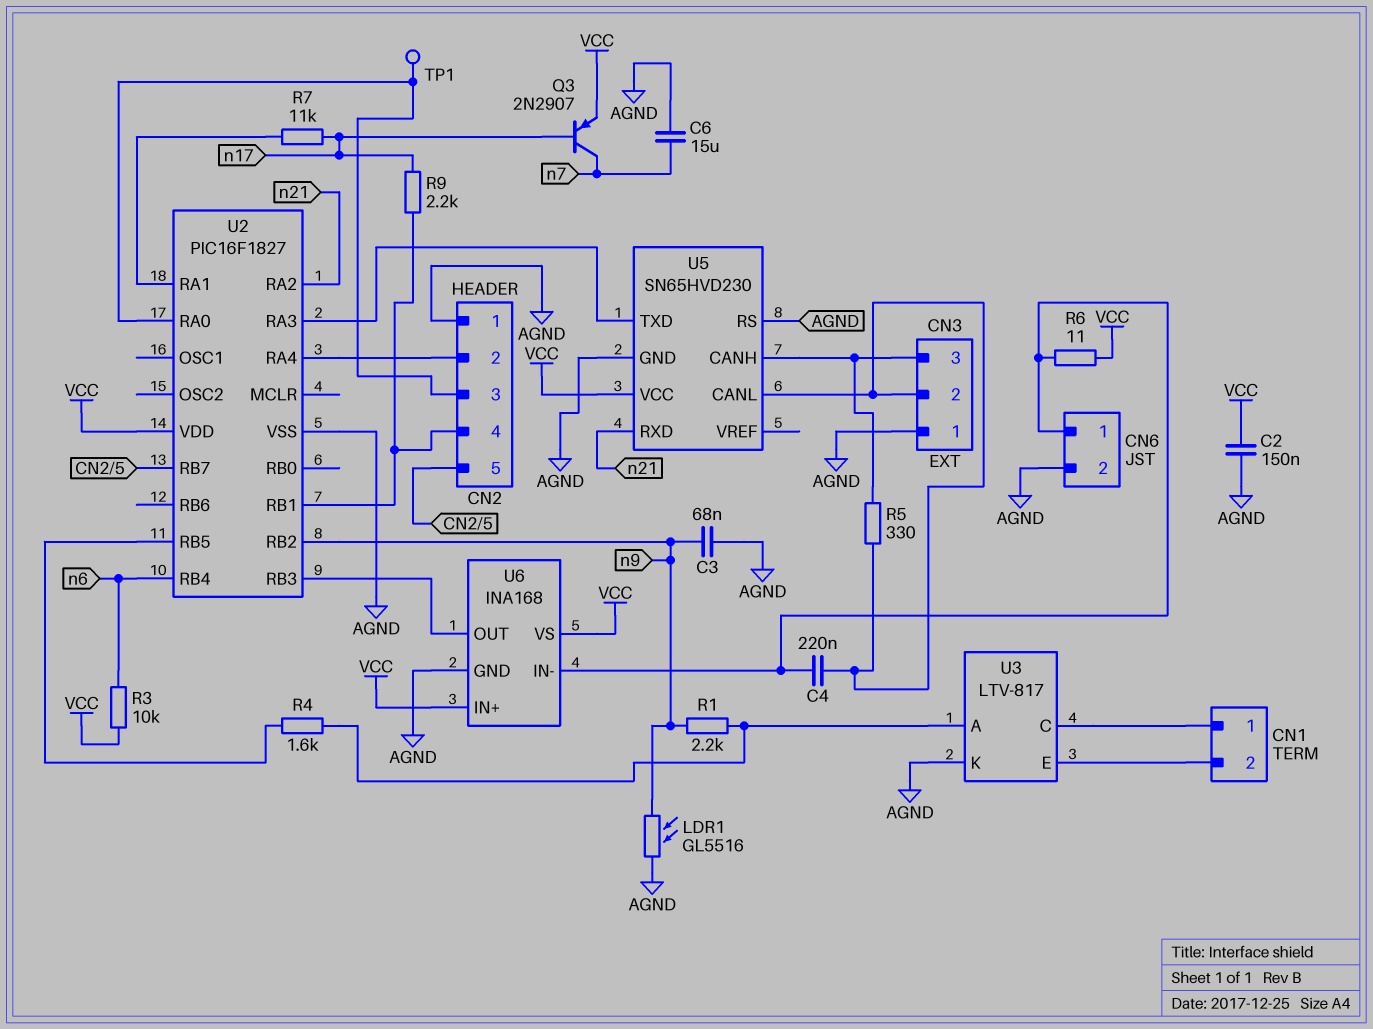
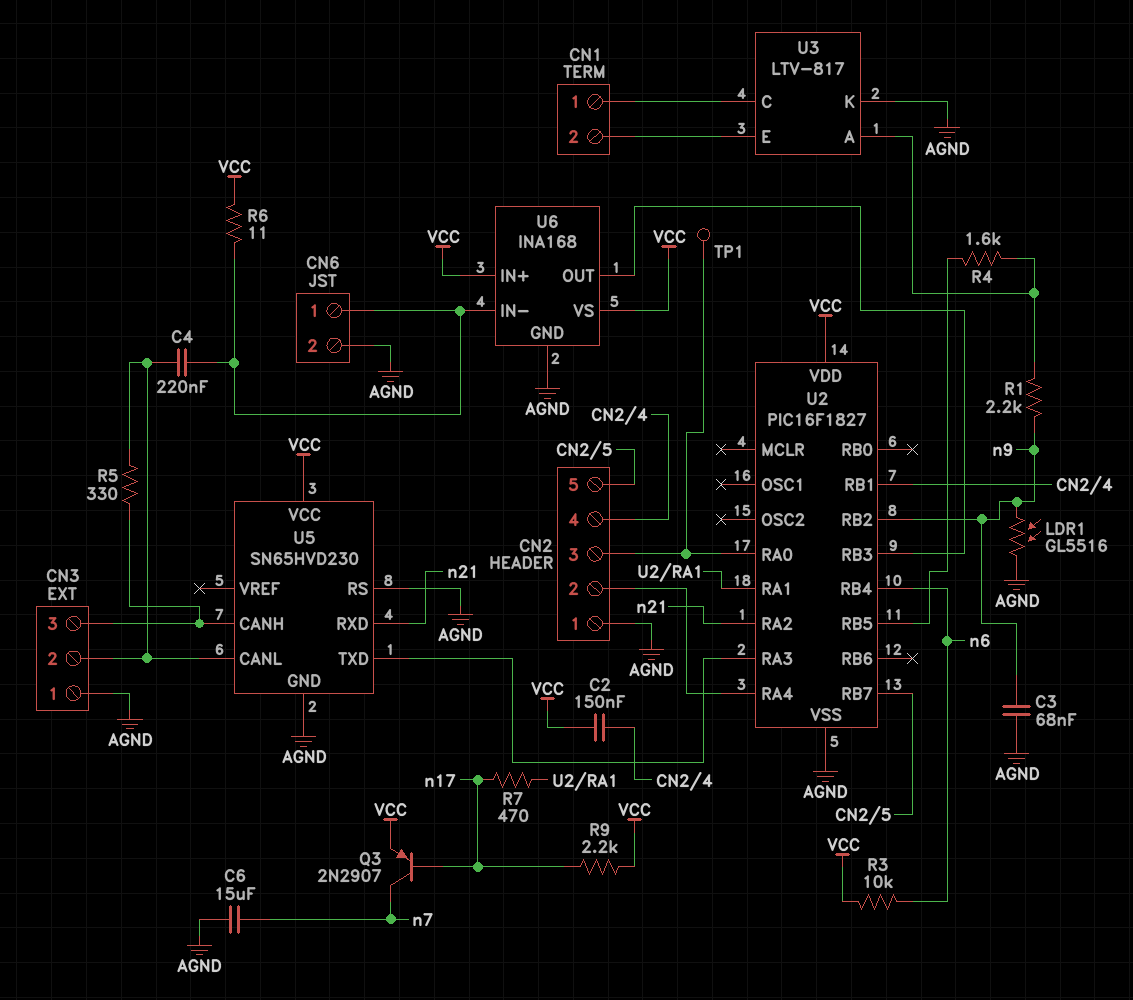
C2: 150nF (AGND, VCC) -> 150nF (CN2/4, VCC)
R7: 11k (U2/RA1, n17) -> 470 (U2/RA1, n17)
R9: 2.2k (CN2/4, n17) -> 2.2k (VCC, n17)

